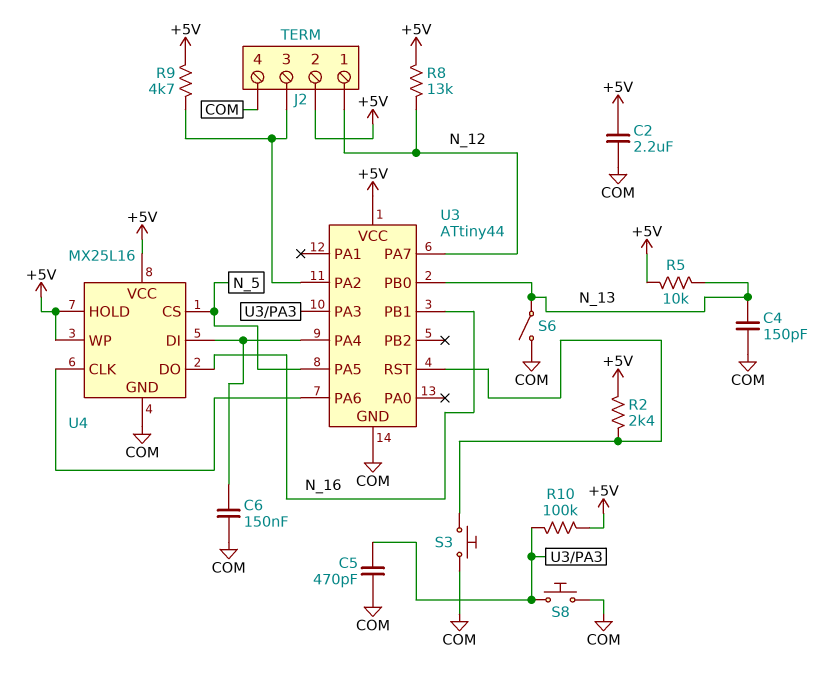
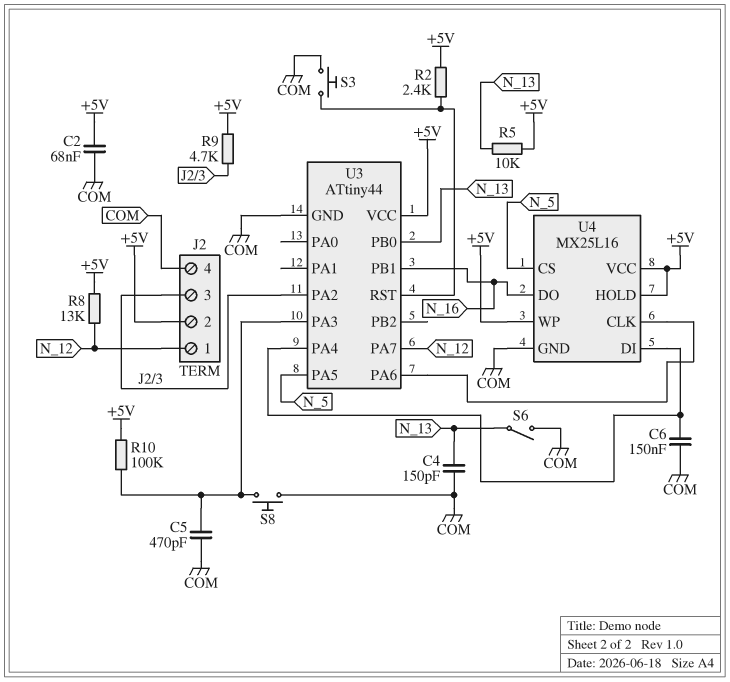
C2: 2.2uF (+5V, COM) -> 68nF (+5V, COM)

